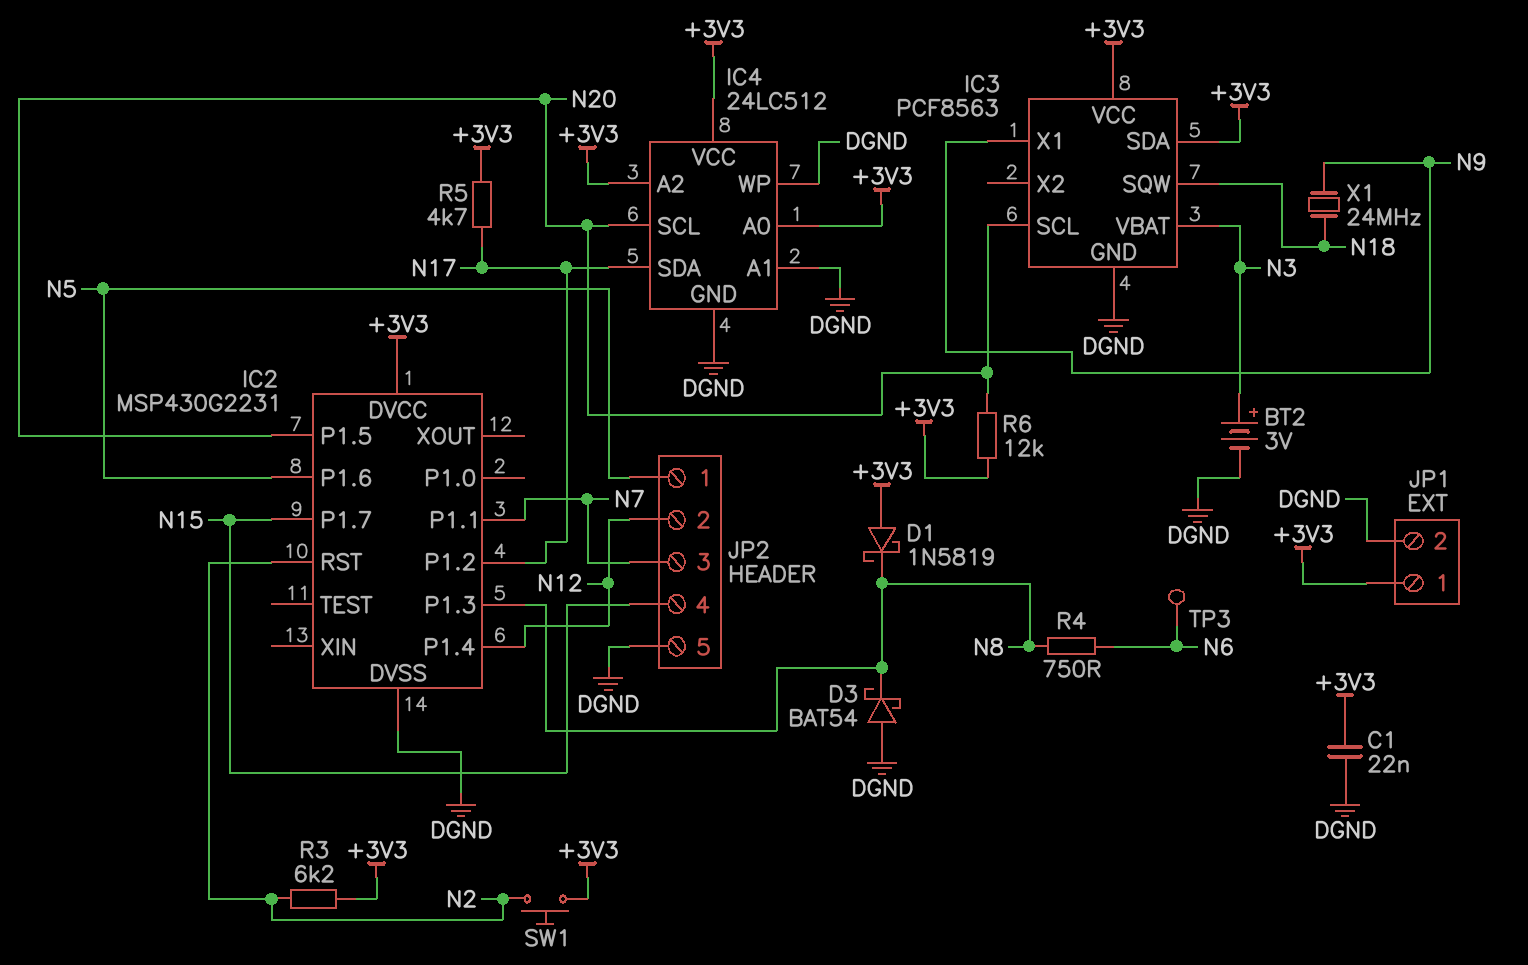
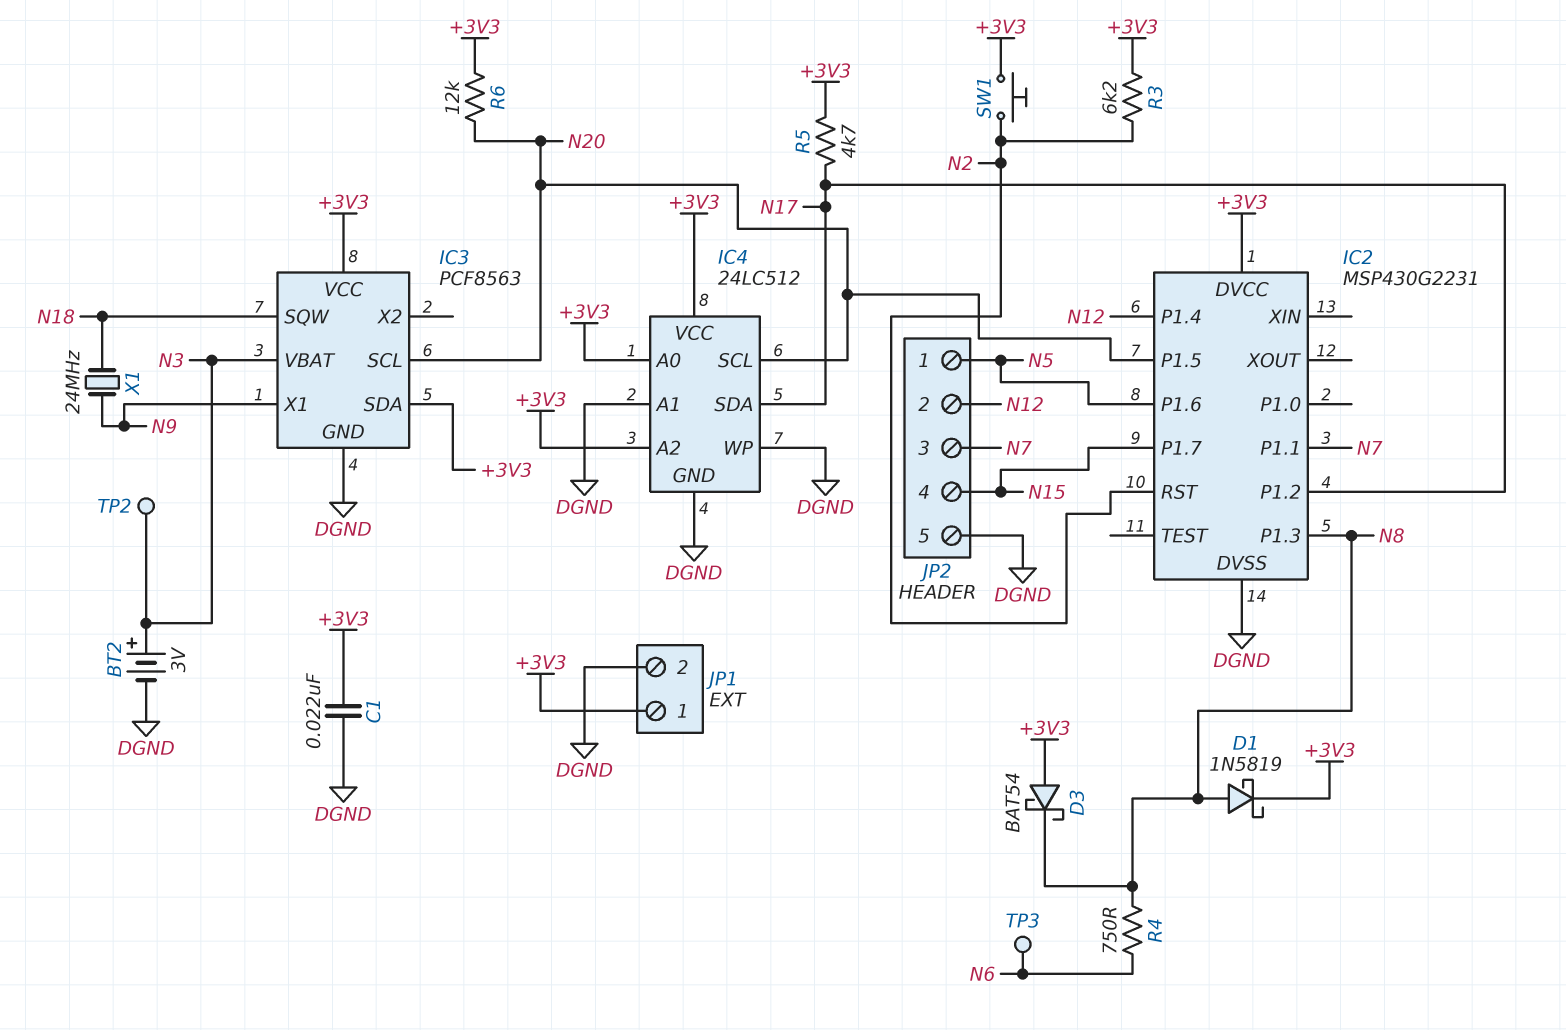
D1: schottky 1N5819 (A +3V3, K N8) -> schottky 1N5819 (A N8, K +3V3)
D3: schottky BAT54 (A DGND, K N8) -> schottky BAT54 (A +3V3, K N8)
TP2: none -> test point (N3)

